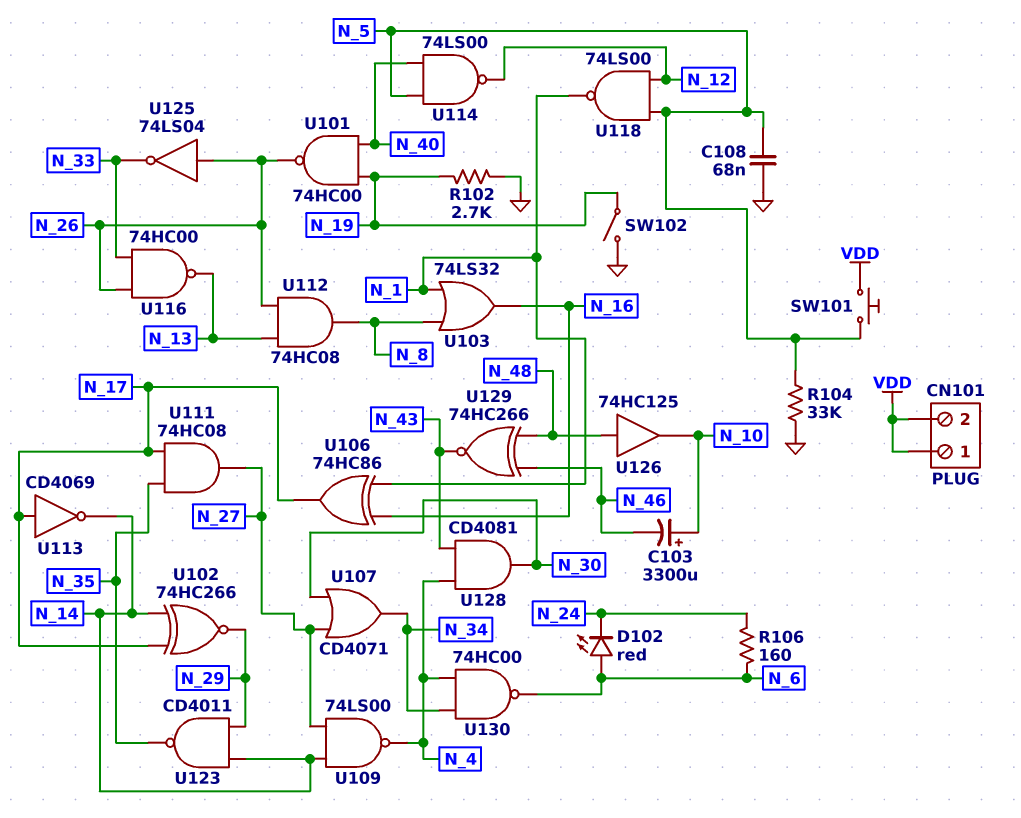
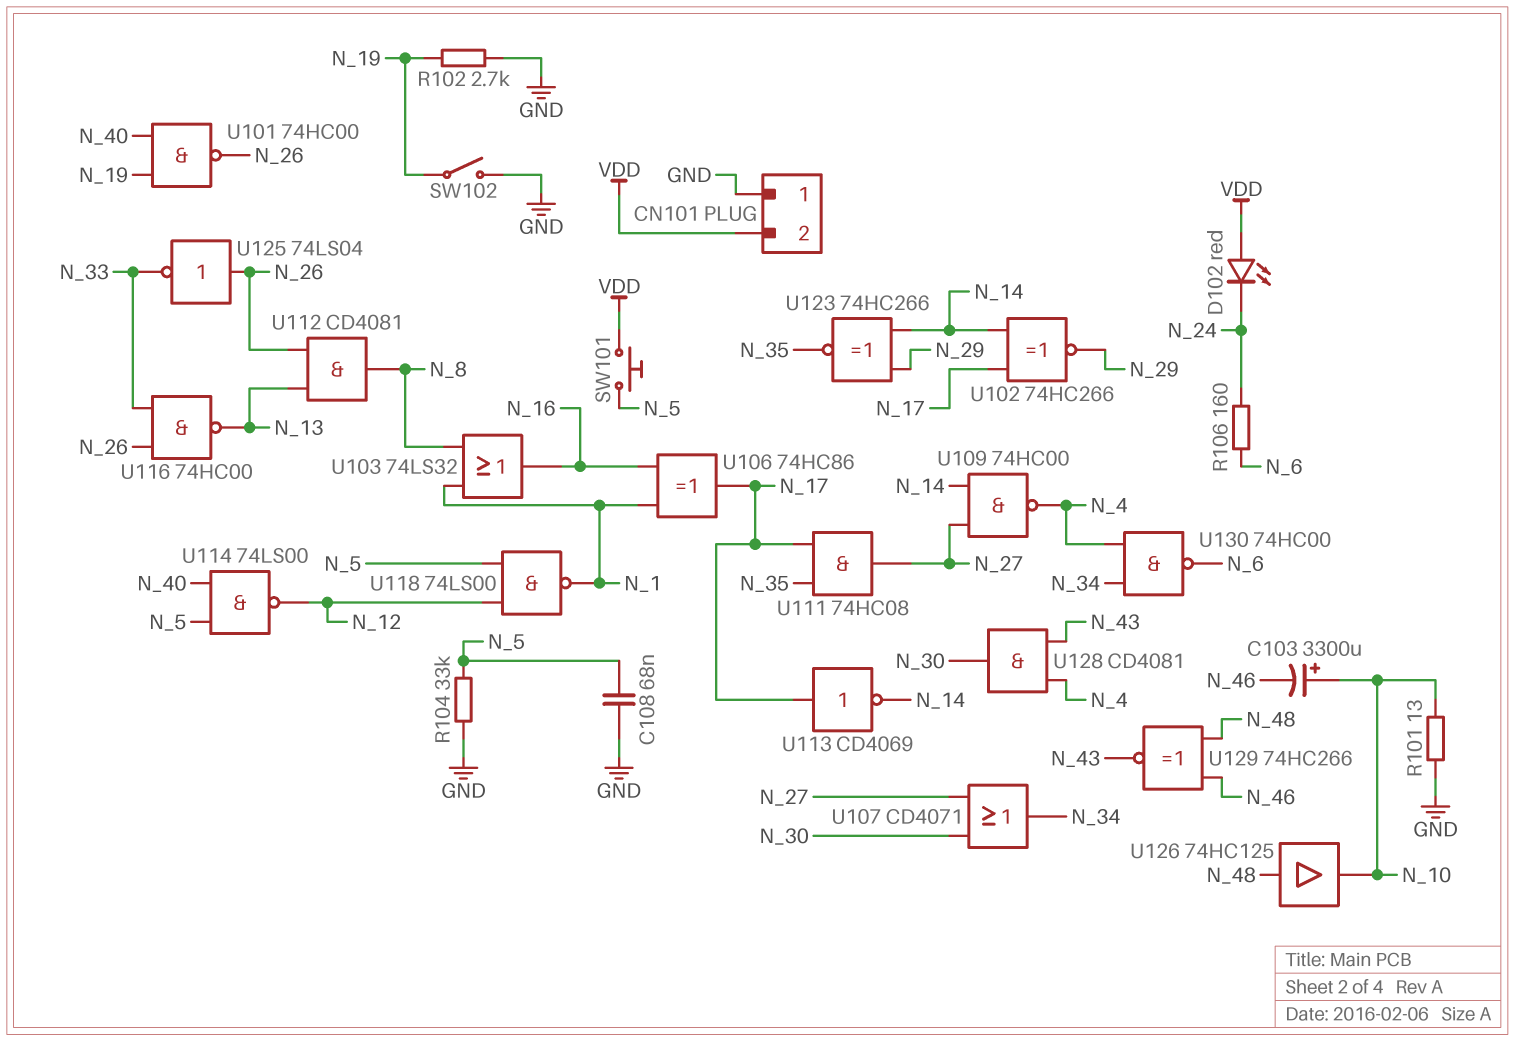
CN101 pin 1: VDD -> GND
D102: LED red (A N_6, K N_24) -> LED red (A VDD, K N_24)
R101: none -> 13 (GND, N_10)
U109: NAND 74LS00 (in N_14, in N_27, out N_4) -> NAND 74HC00 (in N_14, in N_27, out N_4)
U112: AND 74HC08 (in N_13, in N_26, out N_8) -> AND CD4081 (in N_13, in N_26, out N_8)
U123: NAND CD4011 (in N_14, in N_29, out N_35) -> XNOR 74HC266 (in N_14, in N_29, out N_35)

